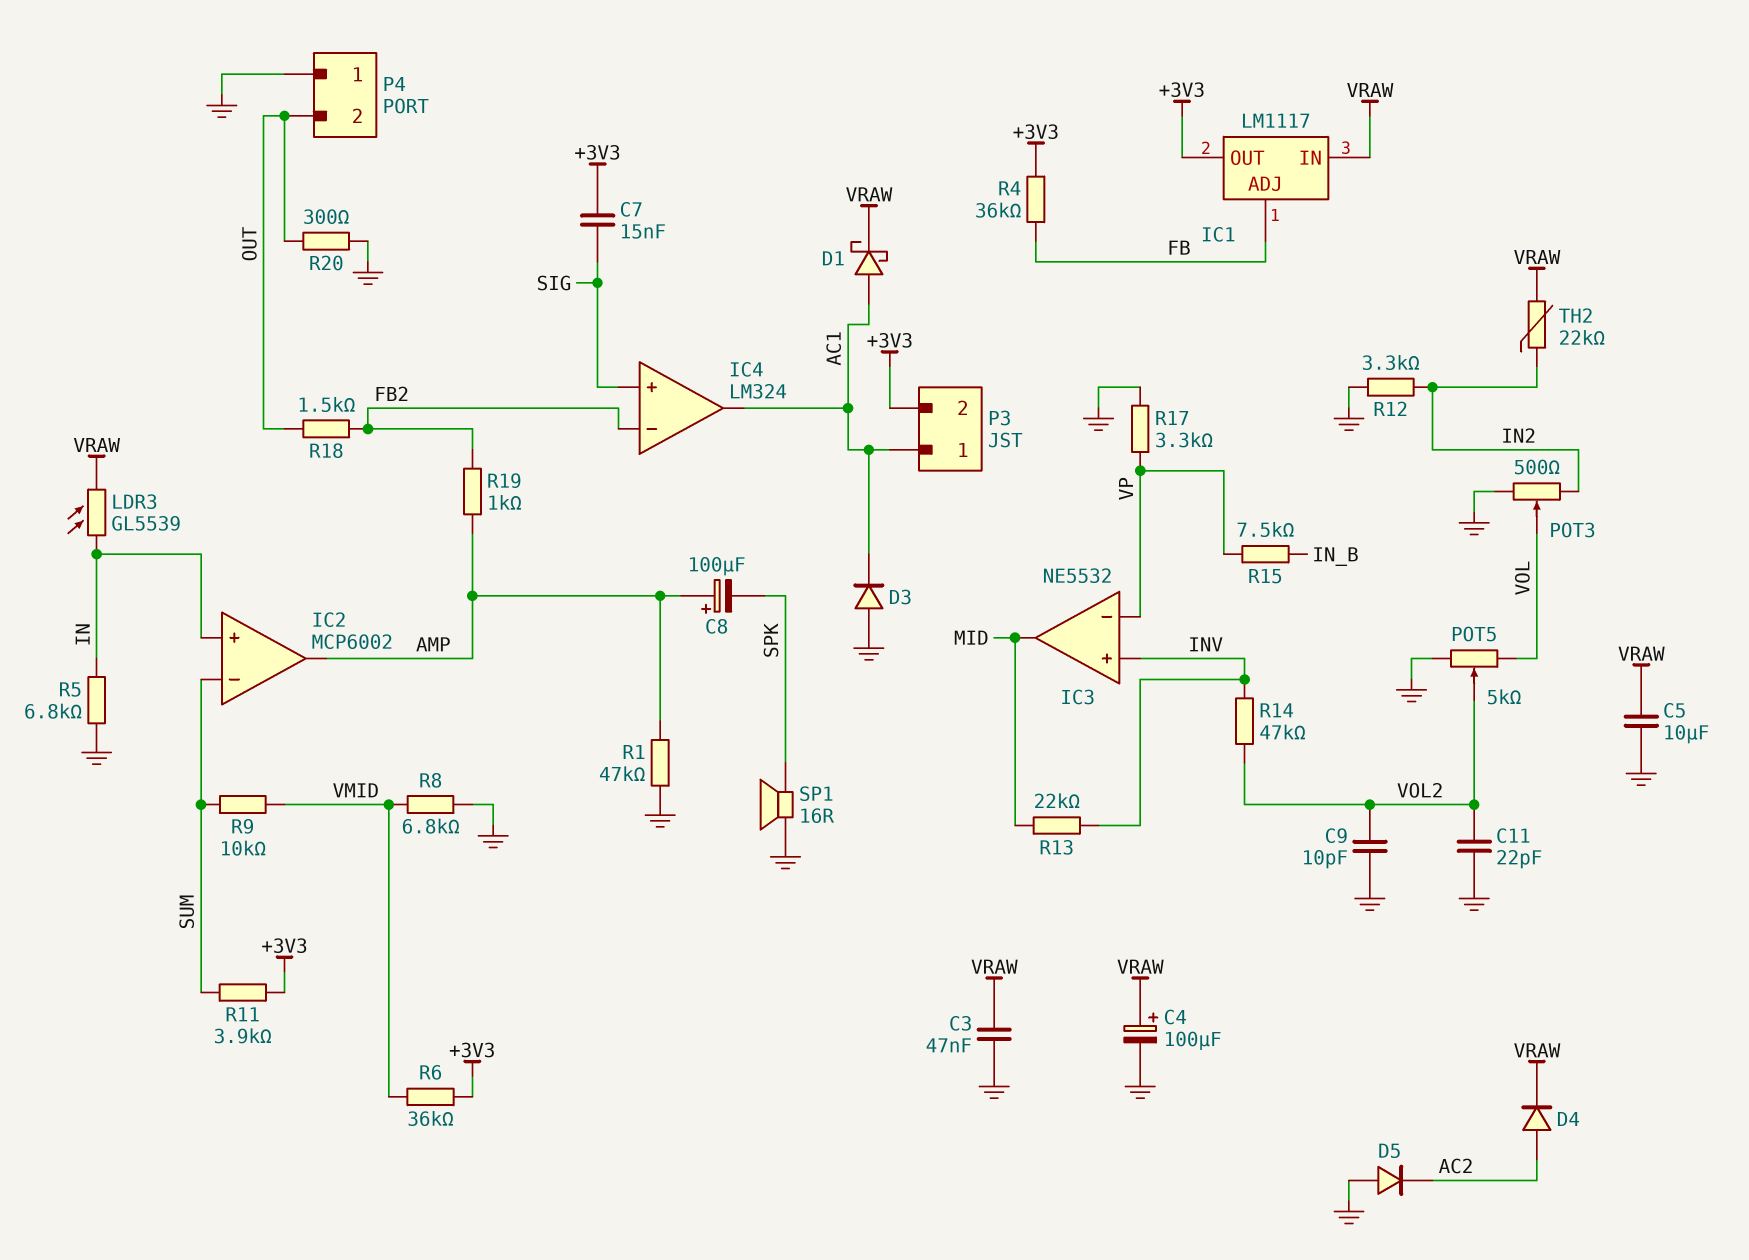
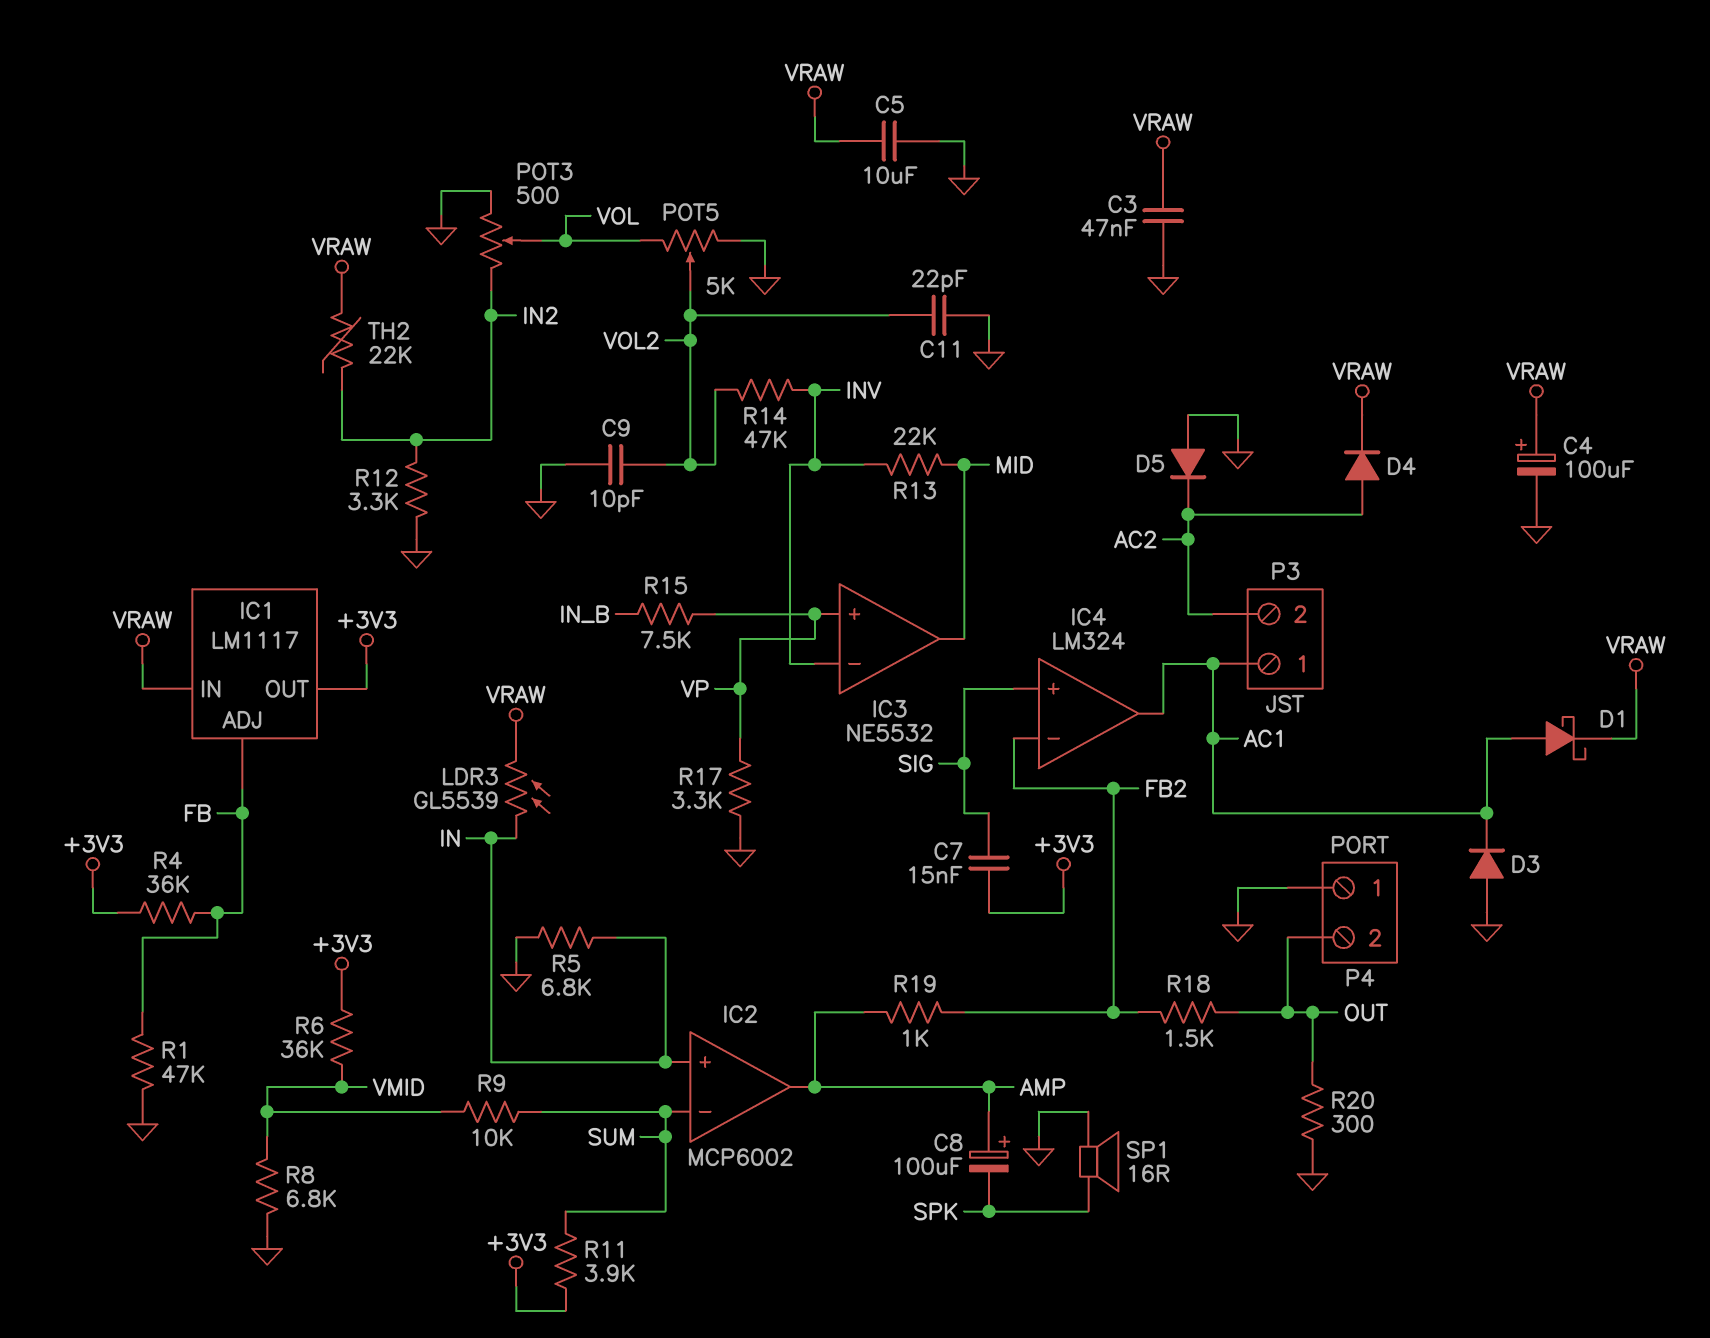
IC3 pin in+: INV -> VP
IC3 pin in-: VP -> INV
P3 pin 2: +3V3 -> AC2
R1: 47k (AMP, GND) -> 47k (FB, GND)

